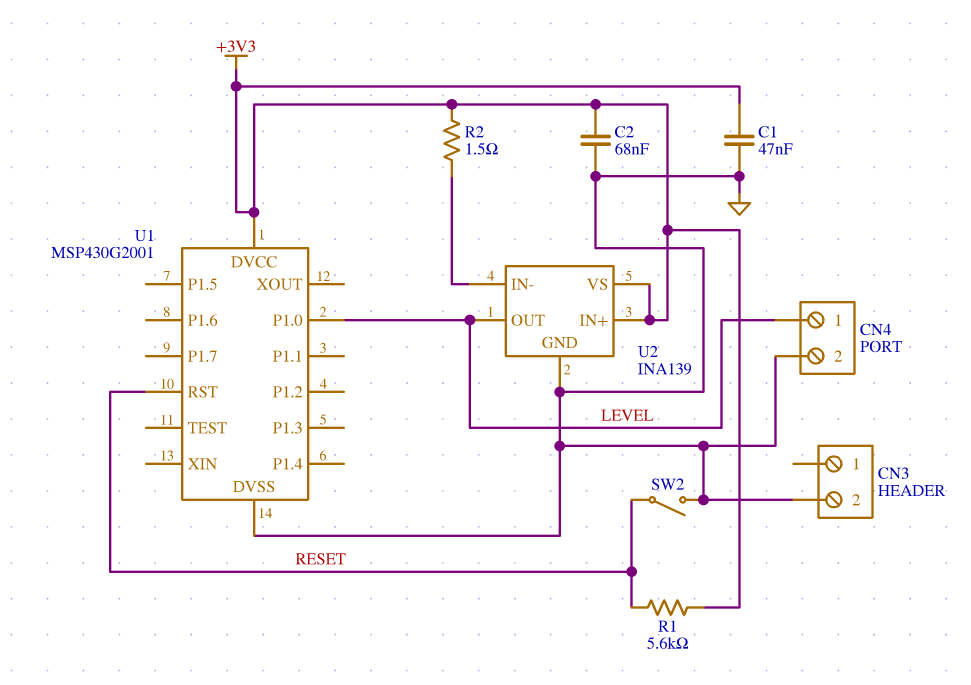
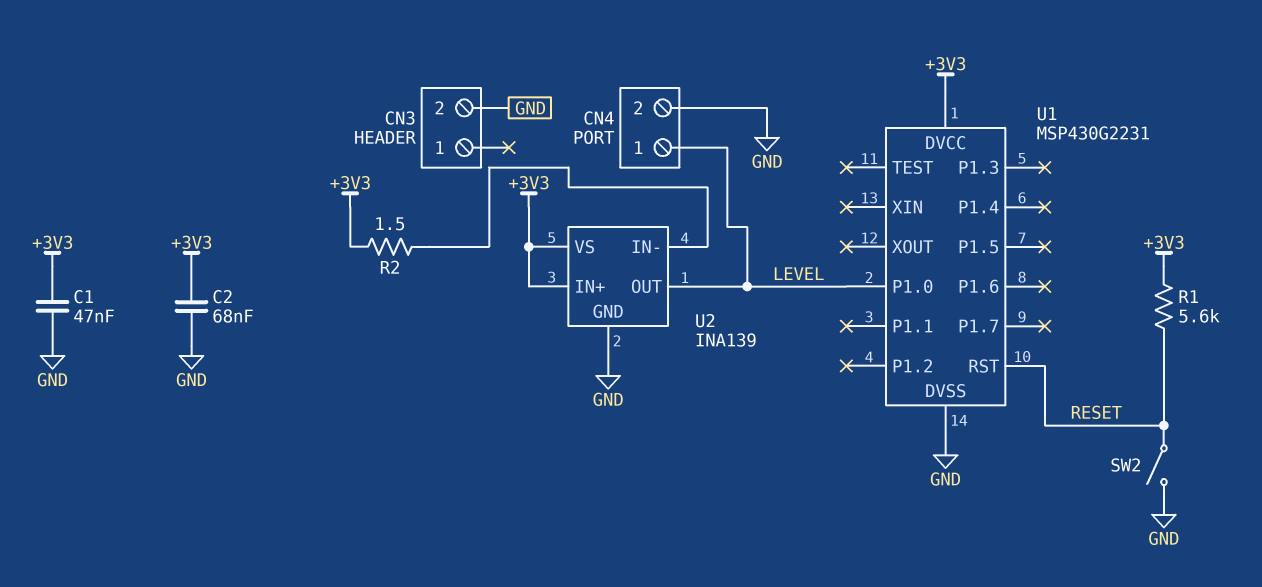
U1: MSP430G2001 -> MSP430G2231

